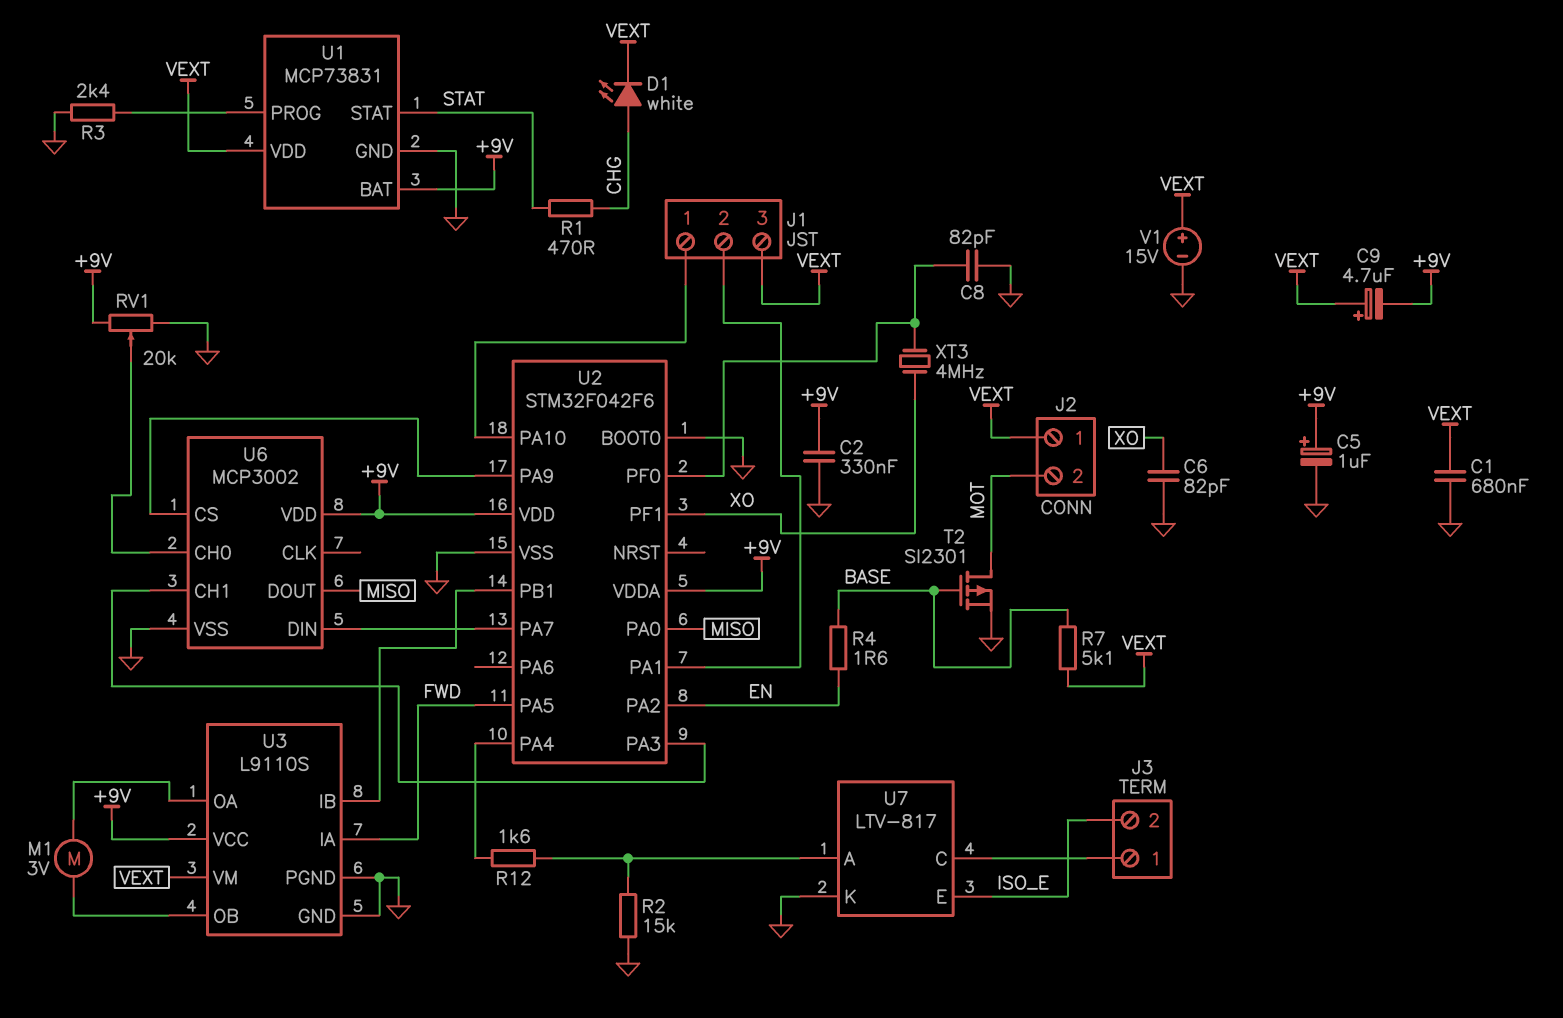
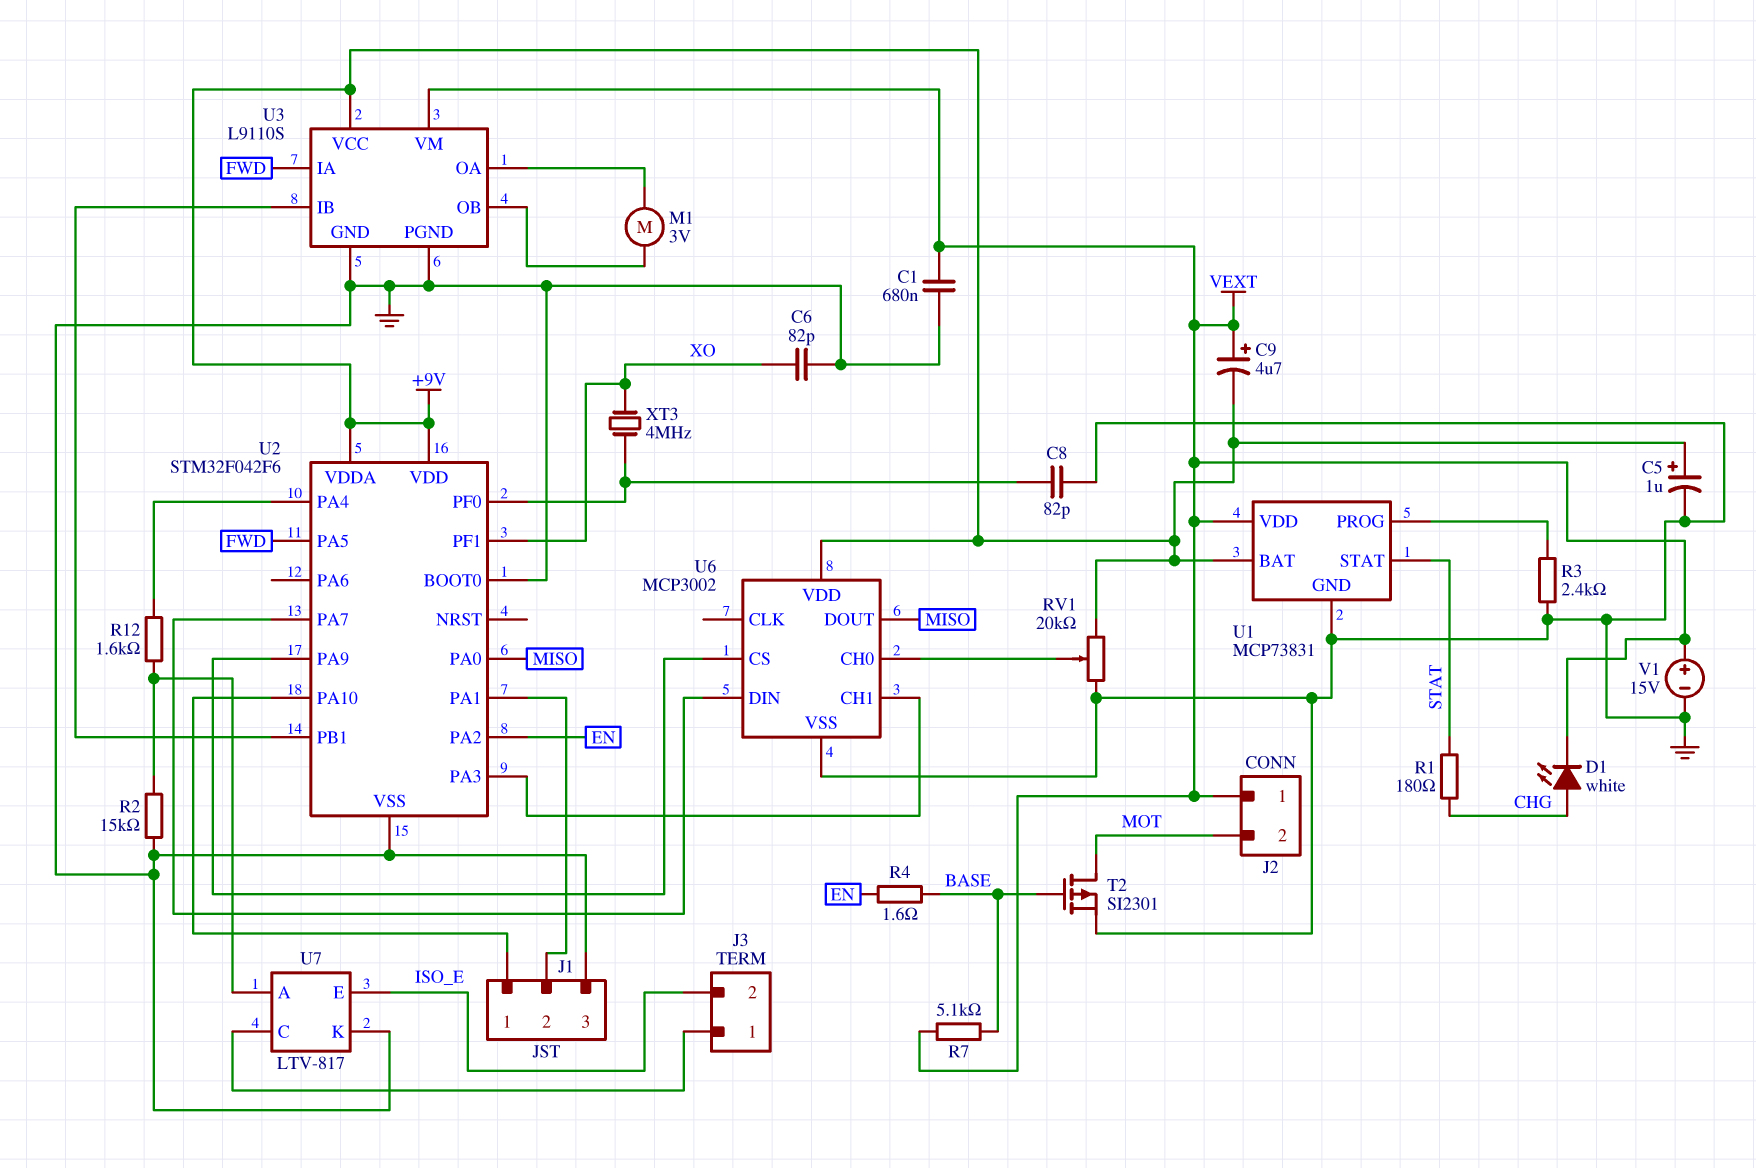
C2: 330nF (+9V, GND) -> none
J1 pin 3: VEXT -> GND
R1: 470 (CHG, STAT) -> 180 (CHG, STAT)

